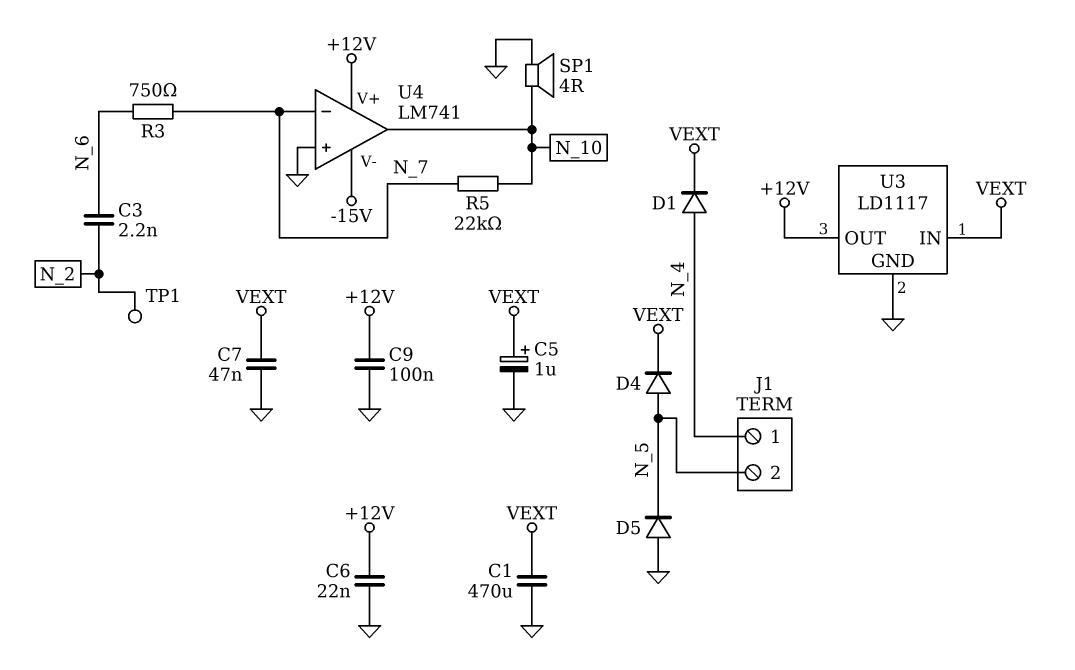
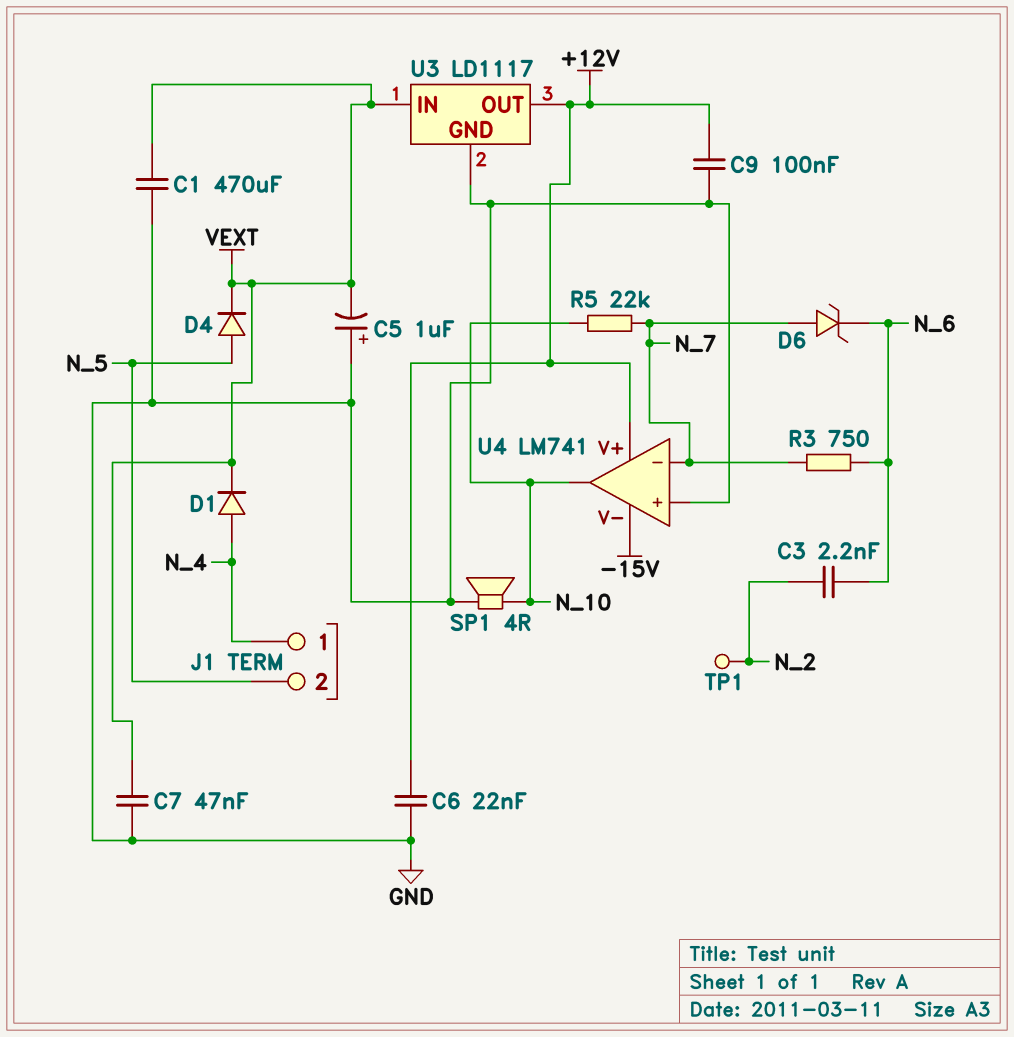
C5: 1uF (plus VEXT, minus GND) -> 1uF (plus GND, minus VEXT)
D5: diode (A GND, K N_5) -> none
D6: none -> zener (A N_7, K N_6)

